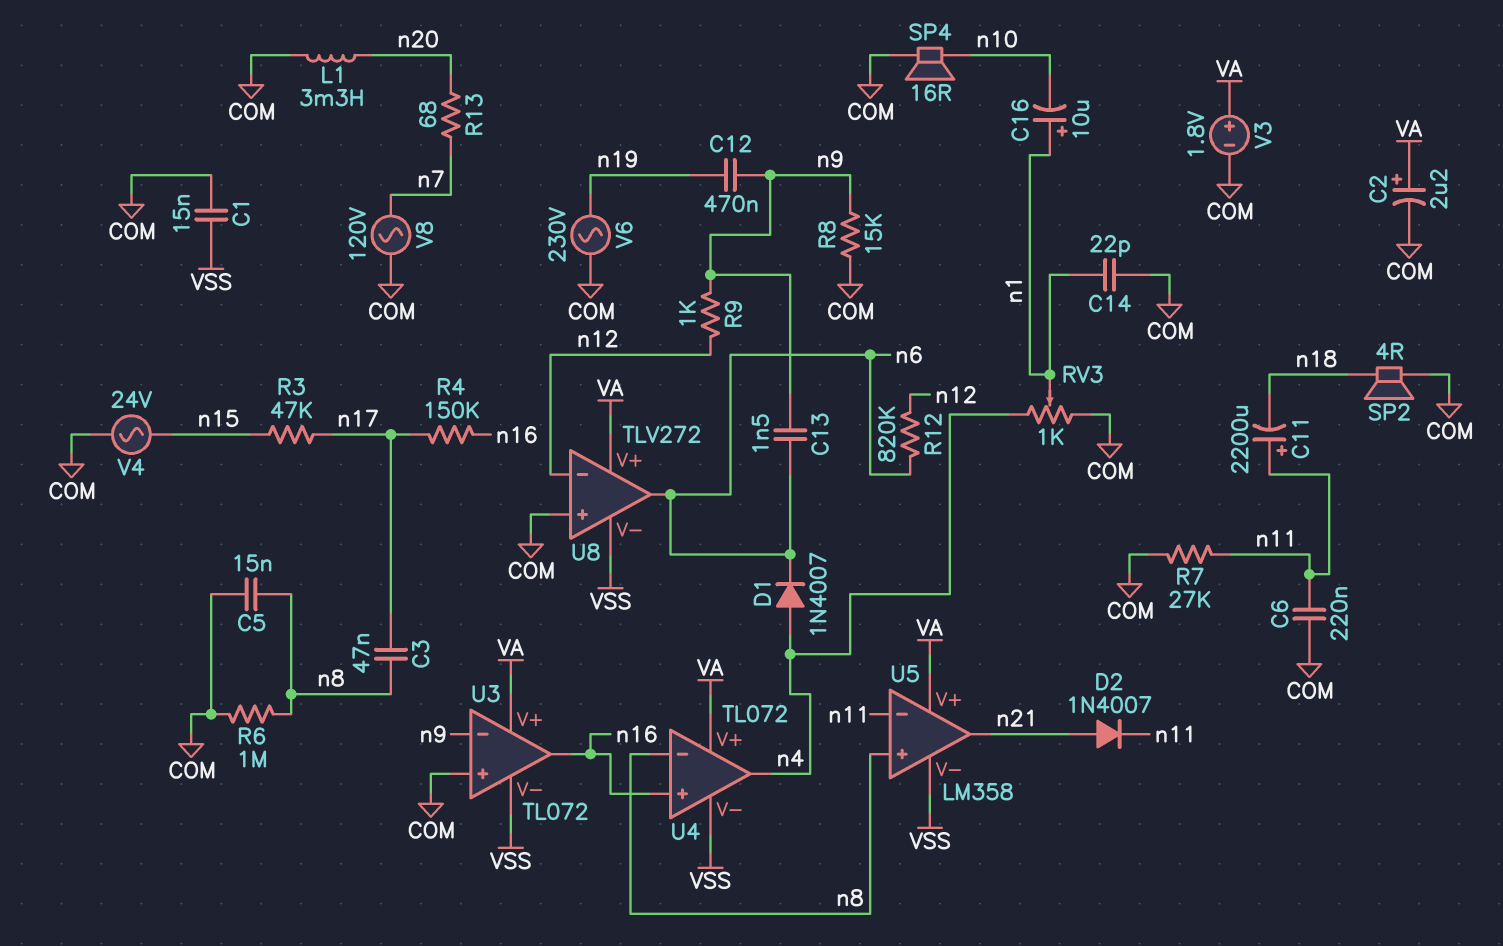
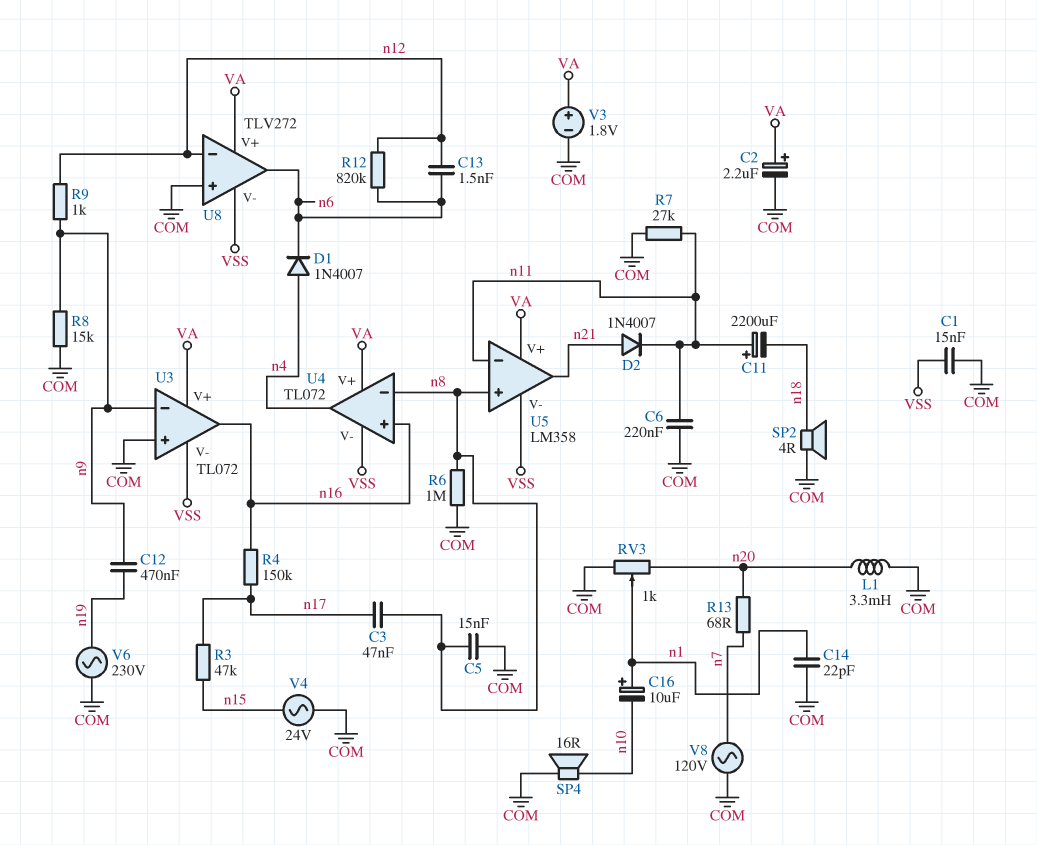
C13: 1.5nF (n6, n9) -> 1.5nF (n6, n12)
RV3: 1k (COM, n4, wiper n1) -> 1k (COM, n20, wiper n1)

